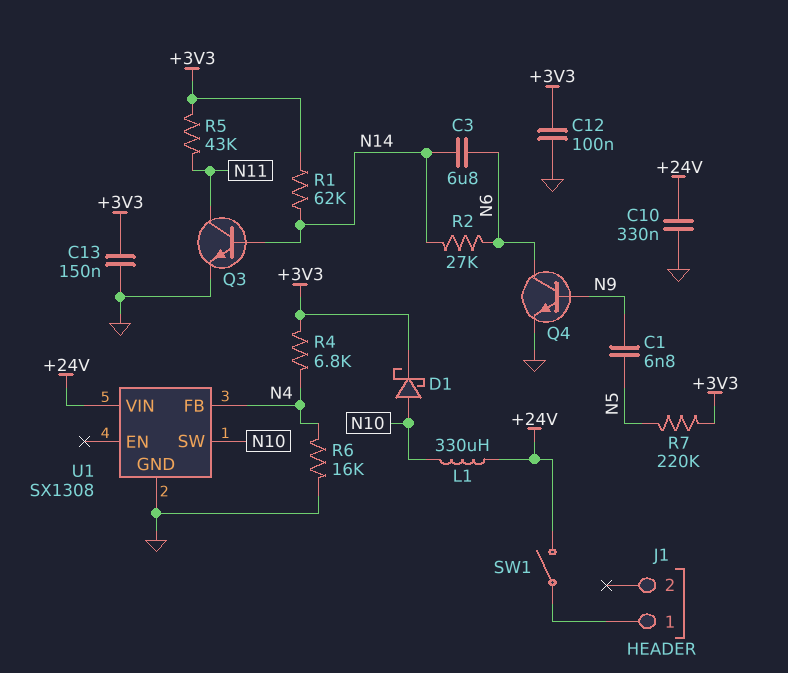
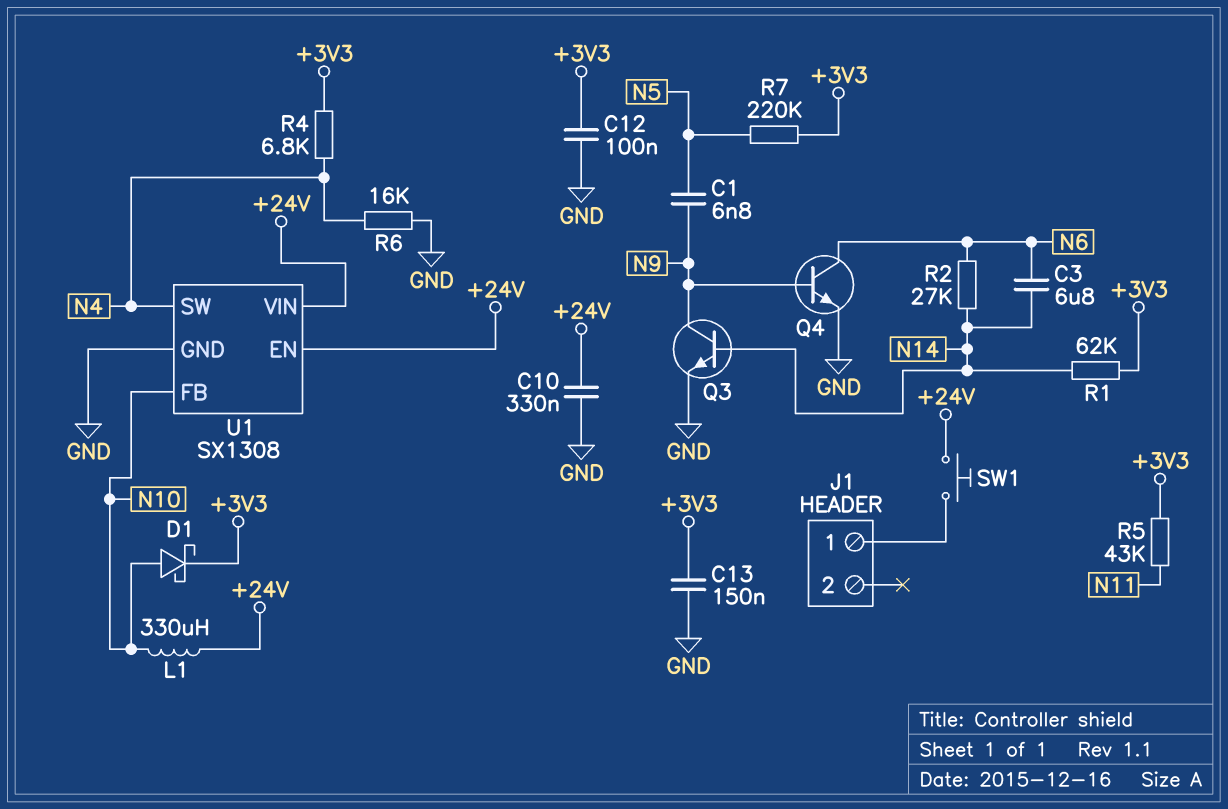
Q3: NPN (B N14, C N11, E GND) -> NPN (B N14, C N9, E GND)
SW1: switch (+24V, J1/1) -> button (+24V, J1/1)
U1 pin EN: none -> +24V
U1 pin FB: N4 -> N10
U1 pin SW: N10 -> N4

